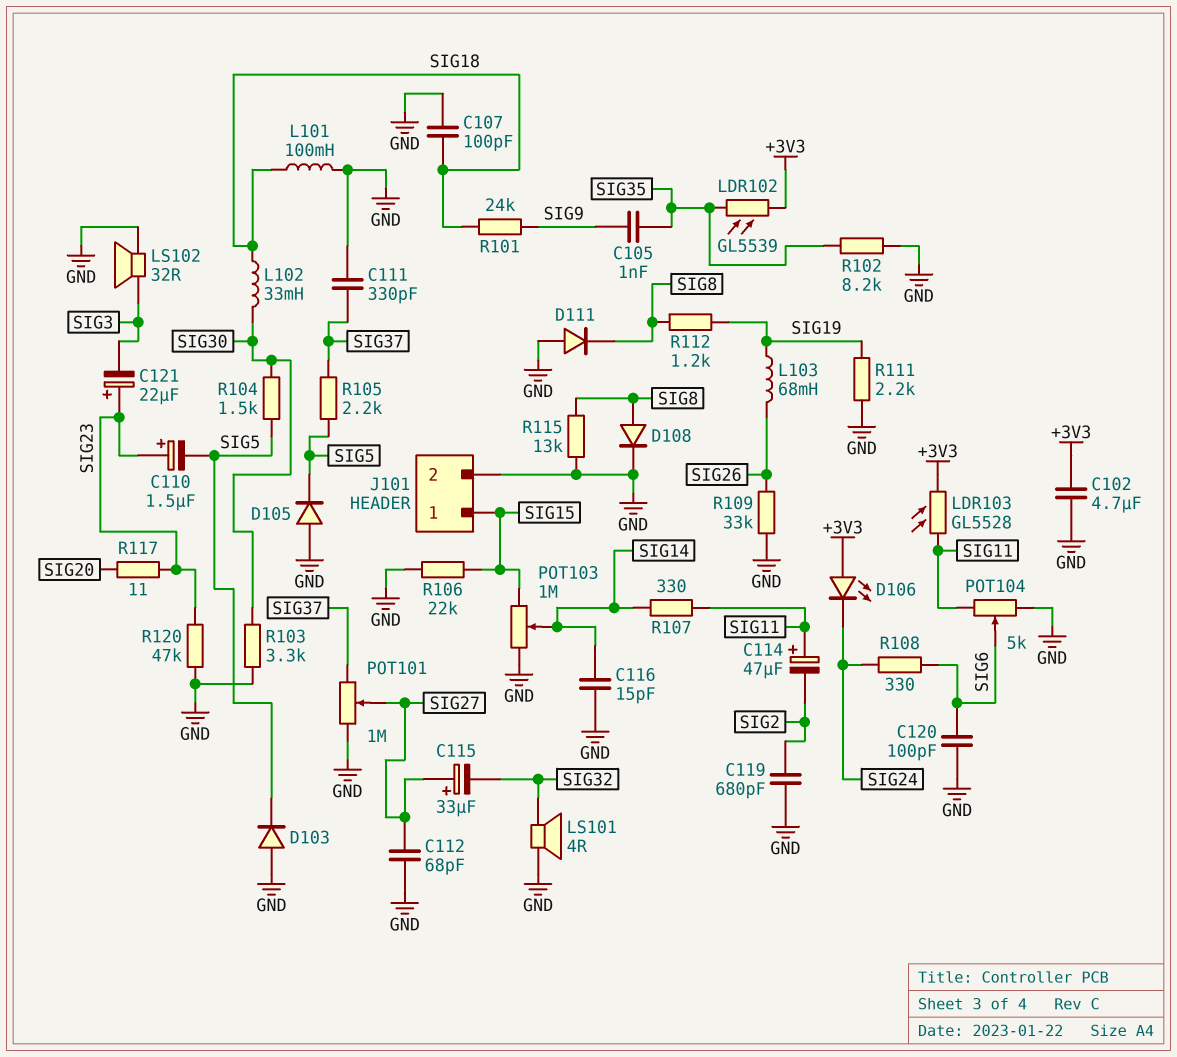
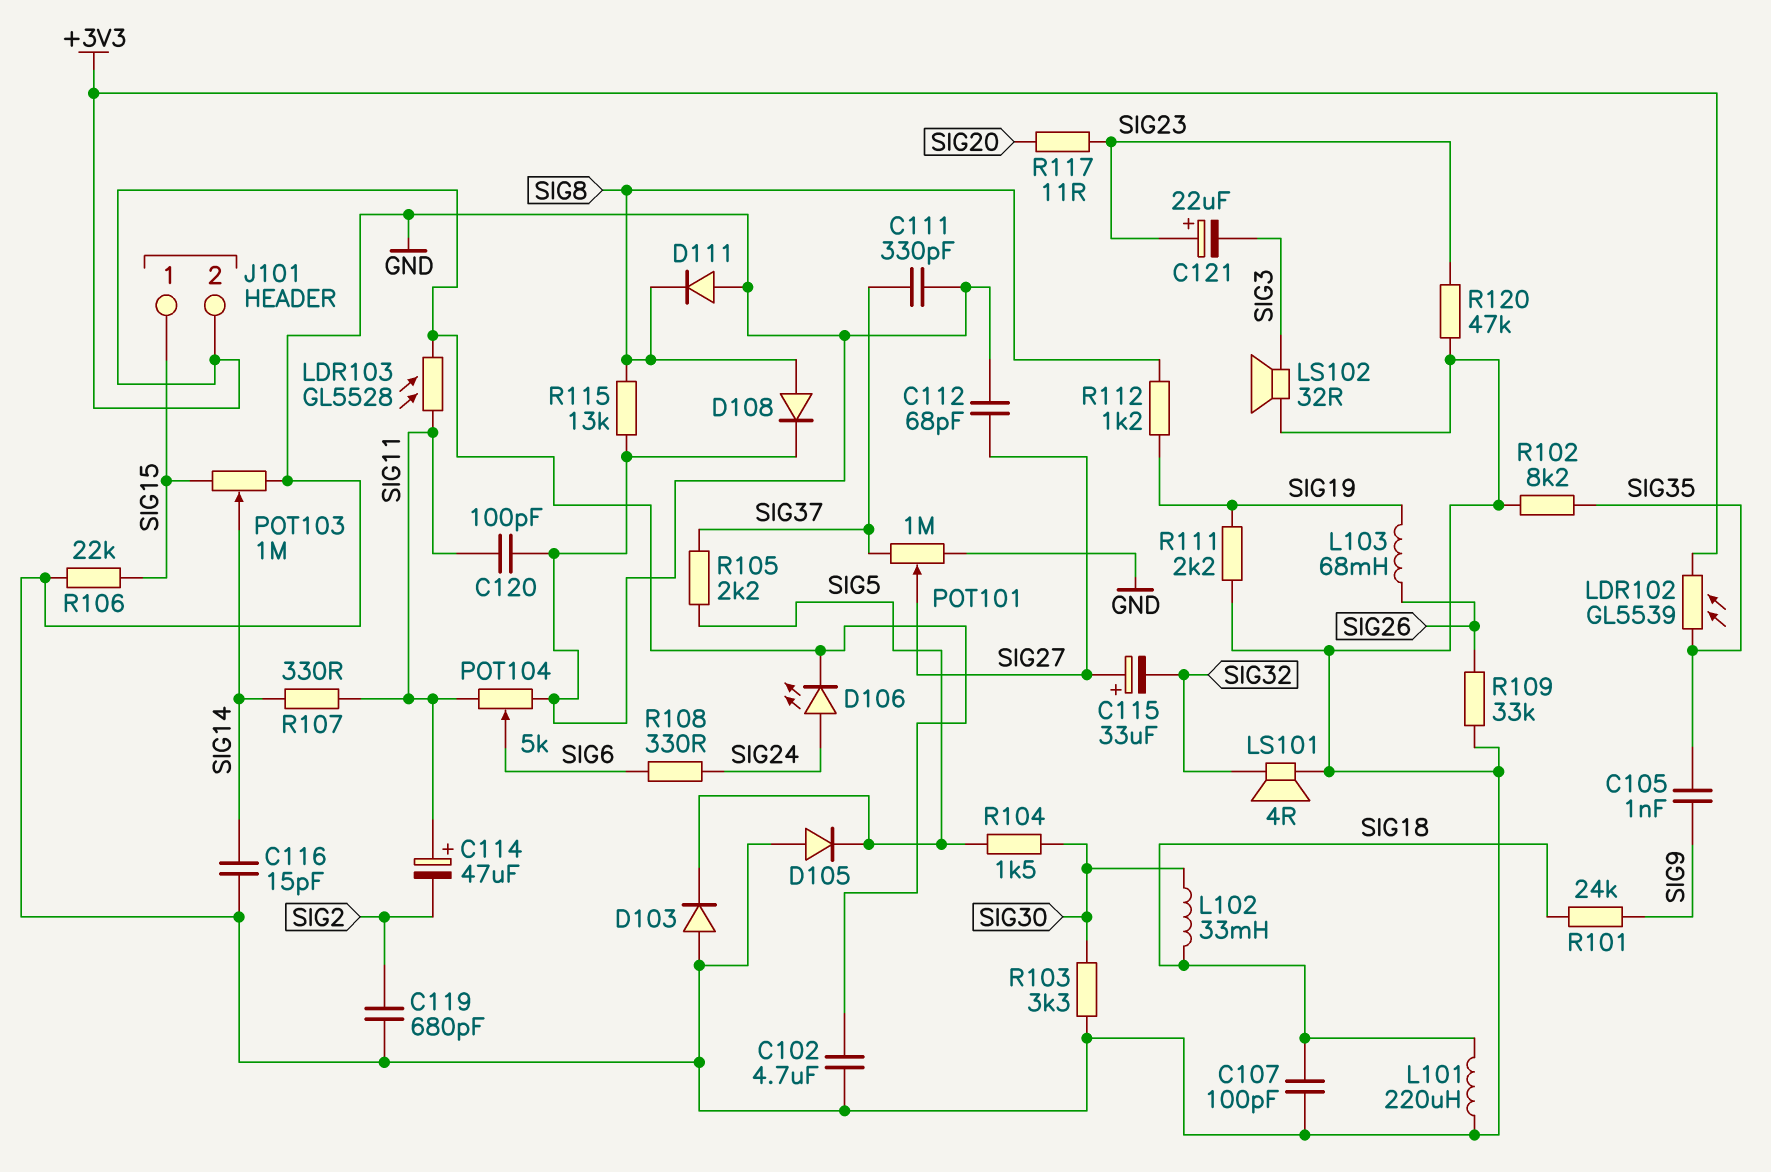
C110: 1.5uF (plus SIG23, minus SIG5) -> none
C120: 100pF (GND, SIG6) -> 100pF (GND, SIG11)
D106: LED (A +3V3, K SIG24) -> LED (A SIG24, K +3V3)
J101 pin 2: GND -> +3V3
L101: 100mH (GND, SIG18) -> 220uH (GND, SIG18)

